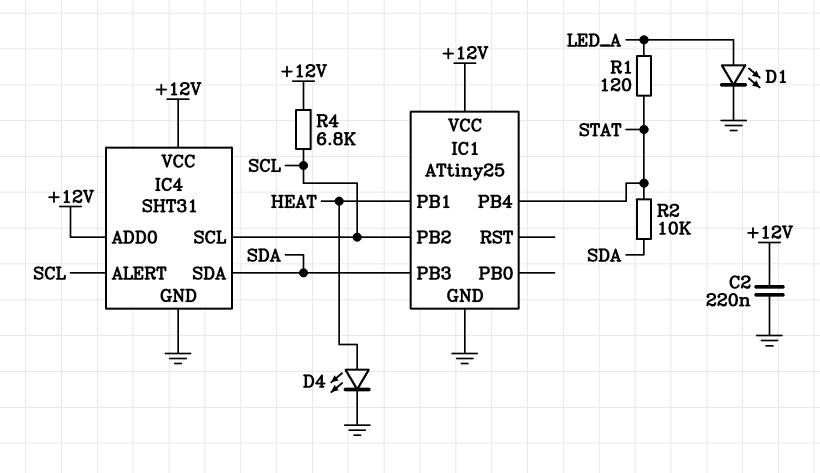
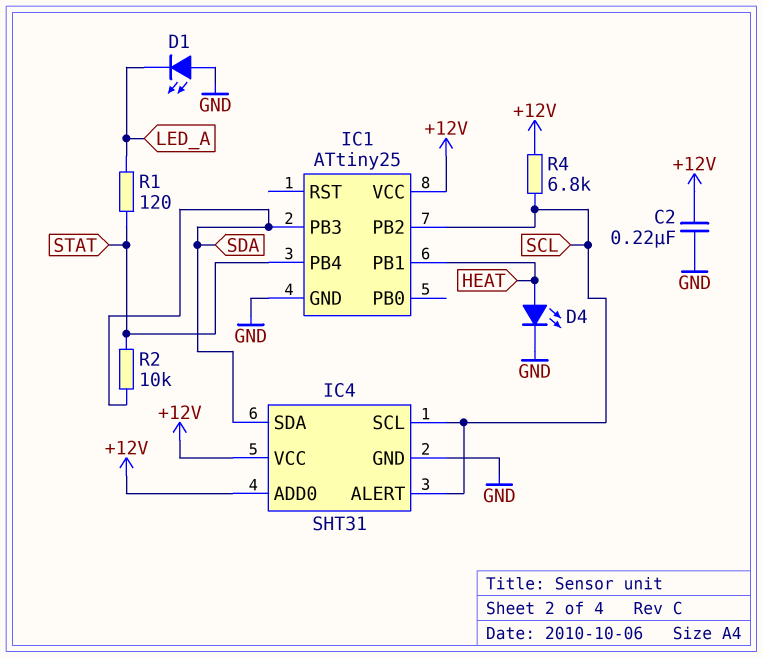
D1: LED (A LED_A, K GND) -> LED (A GND, K LED_A)

